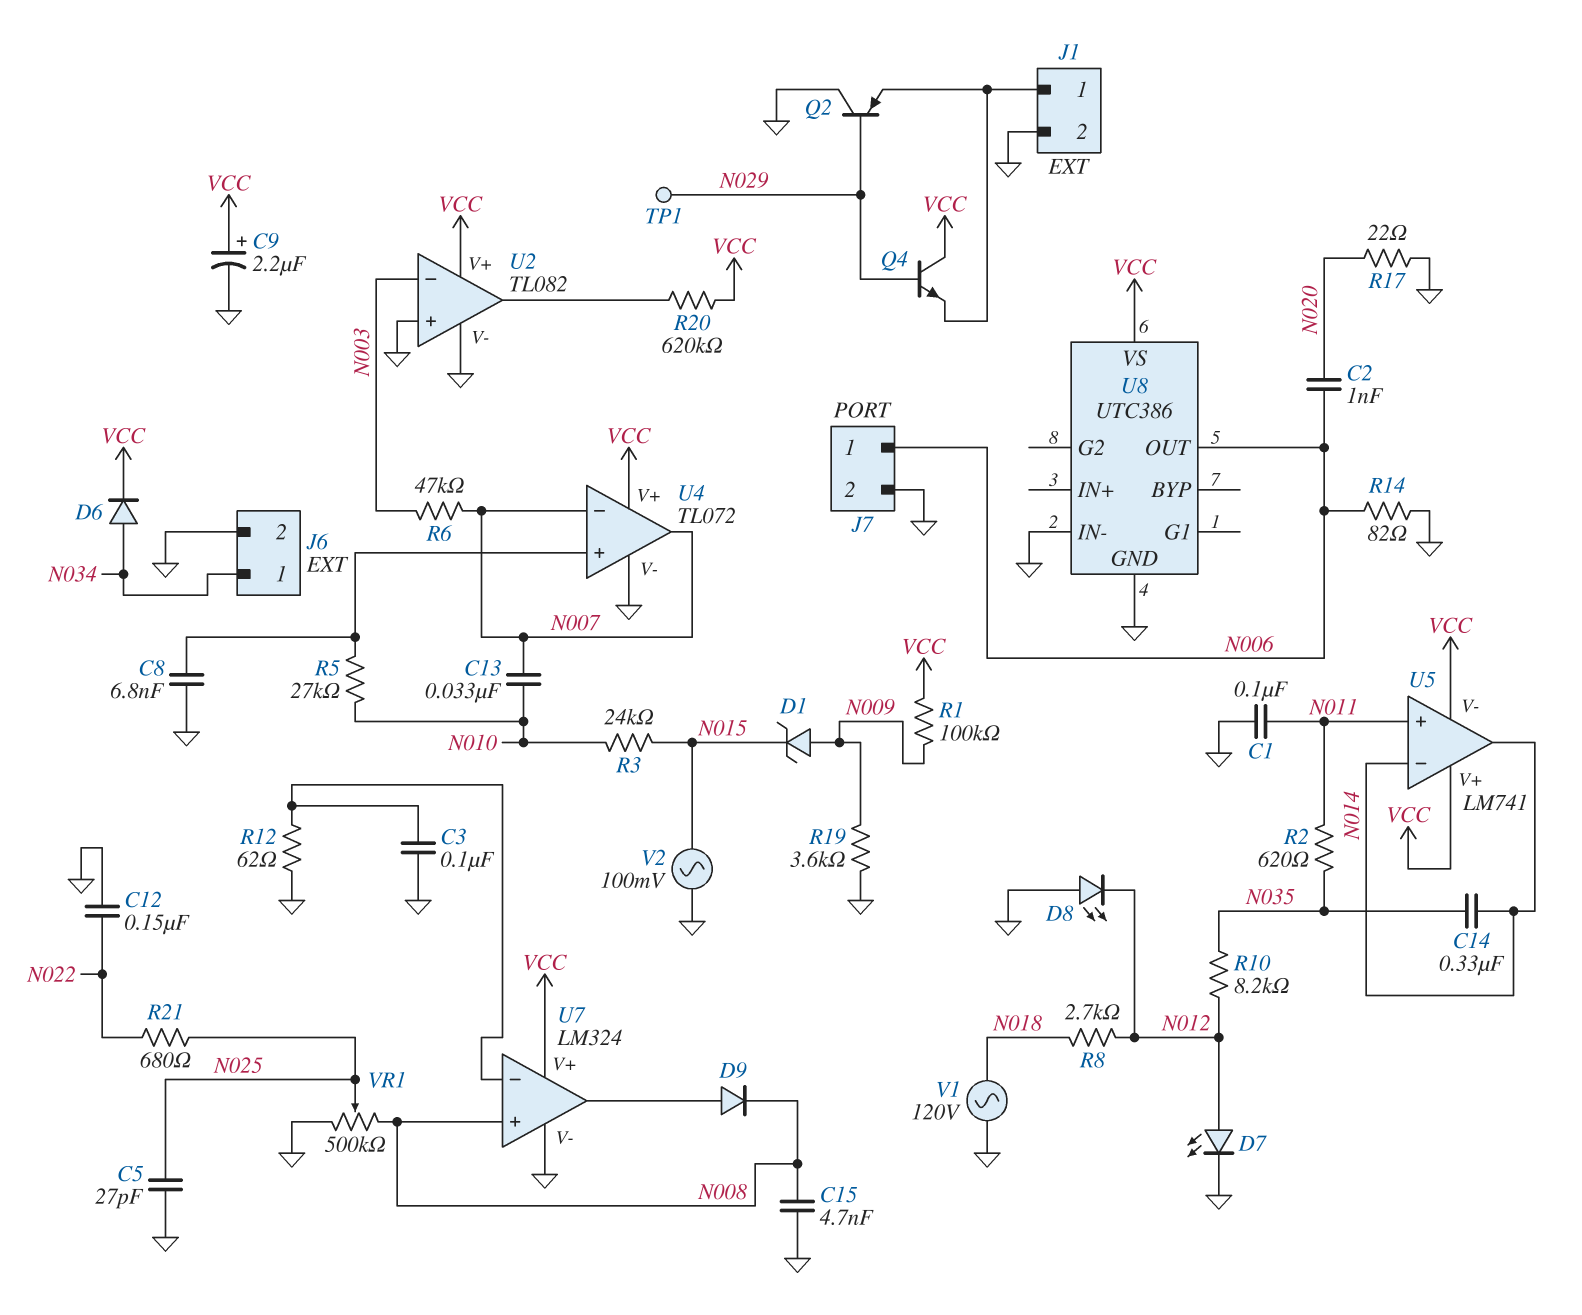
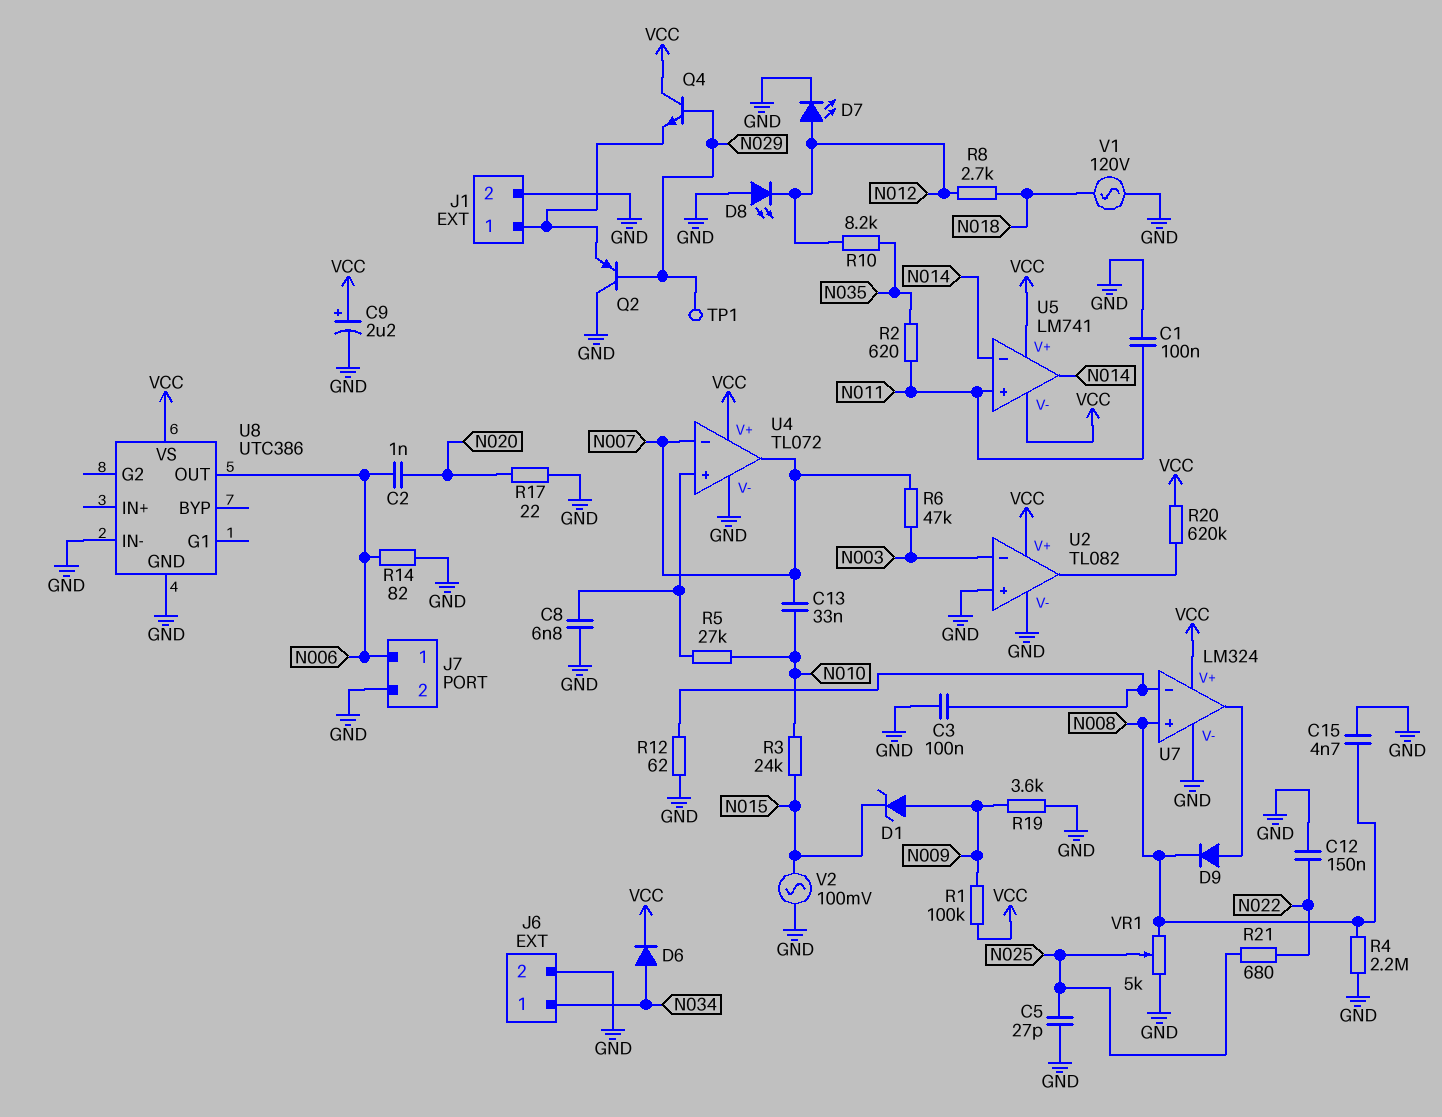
C14: 330nF (N014, N035) -> none
R4: none -> 2.2M (GND, N008)
VR1: 500k (GND, N008, wiper N025) -> 5k (GND, N008, wiper N025)

